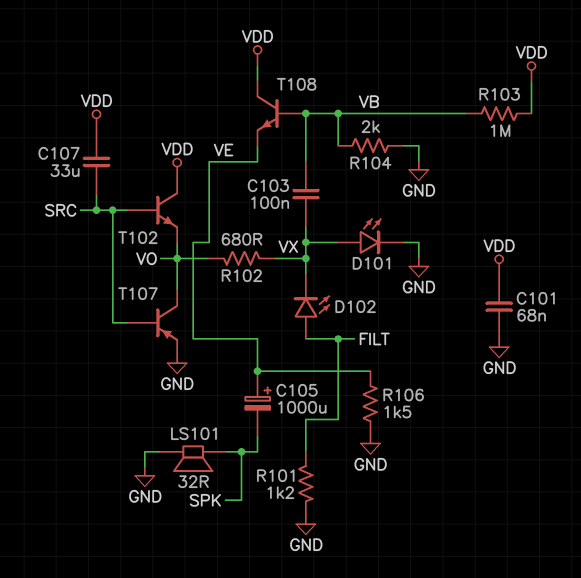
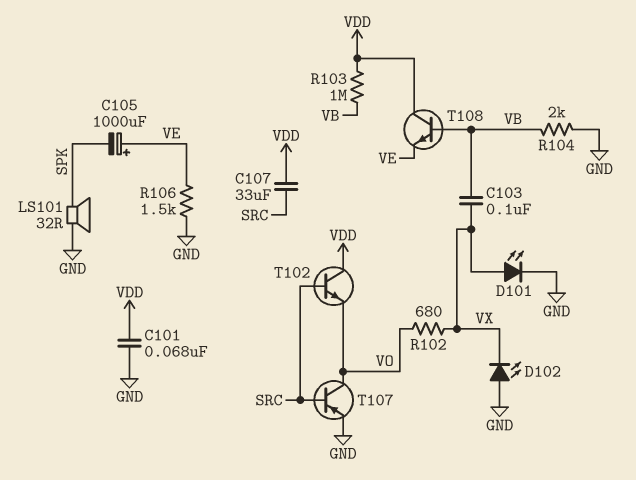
D102: LED (A FILT, K VX) -> LED (A GND, K VX)
R101: 1.2k (FILT, GND) -> none

